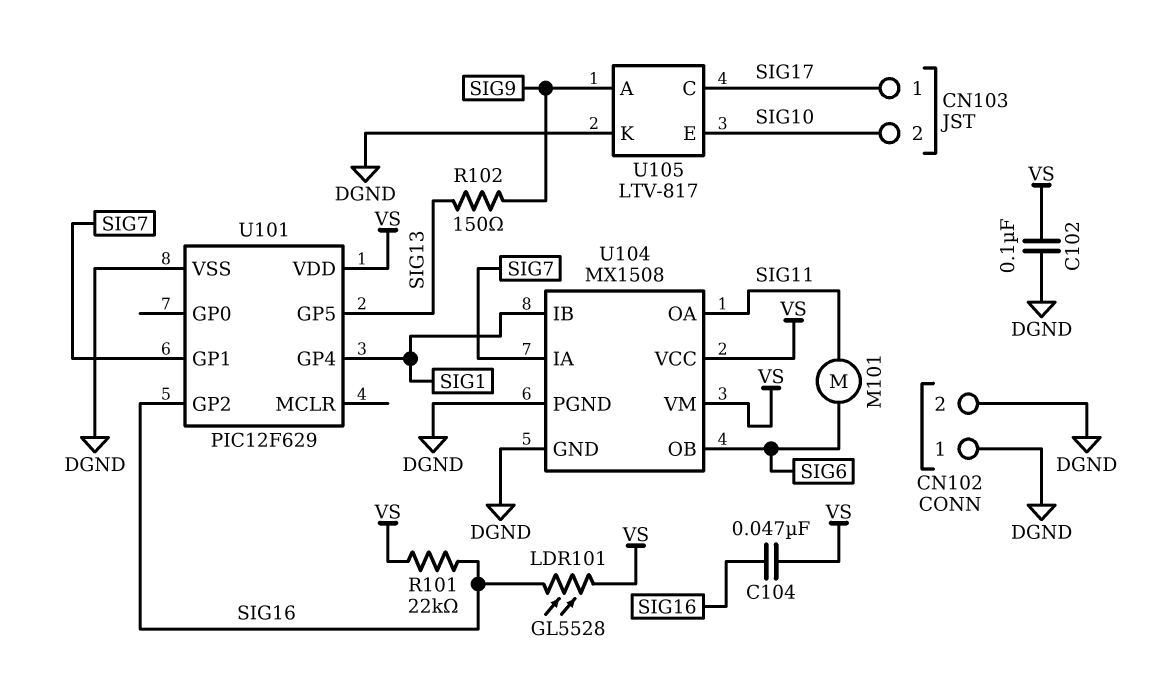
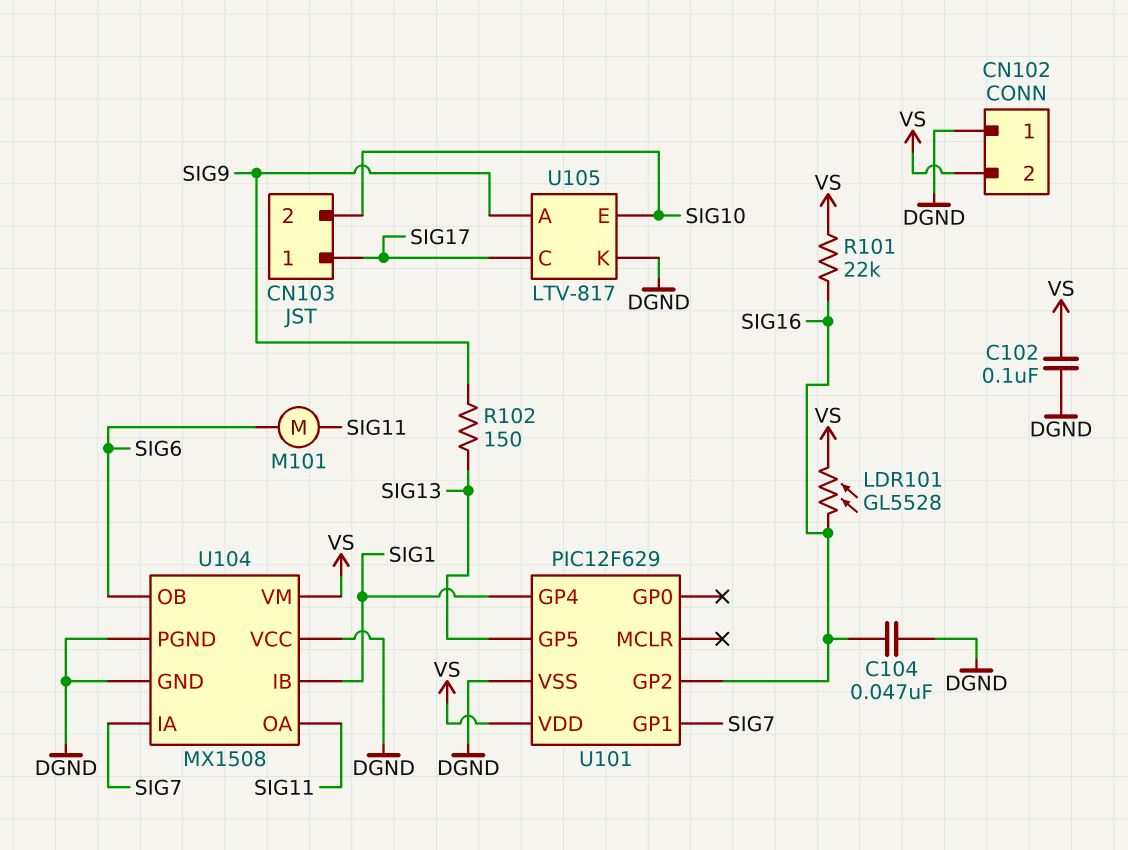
C104: 47nF (SIG16, VS) -> 47nF (DGND, SIG16)
CN102 pin 2: DGND -> VS
U104 pin VCC: VS -> DGND

